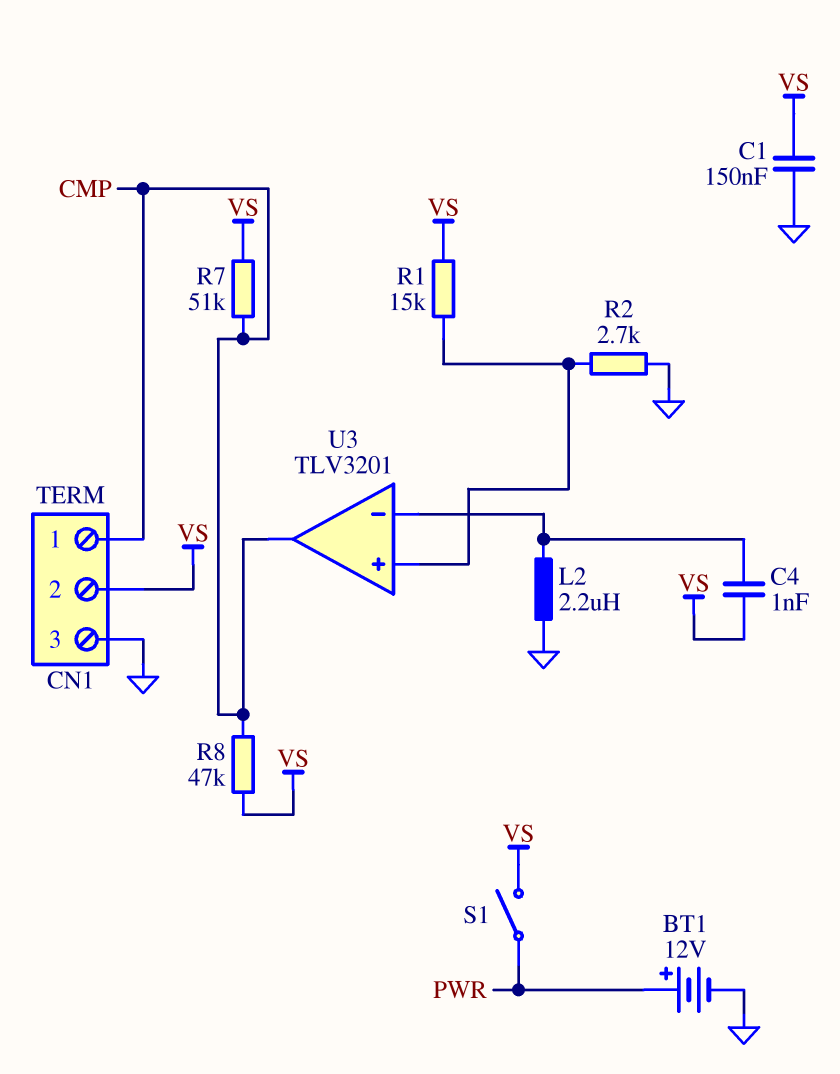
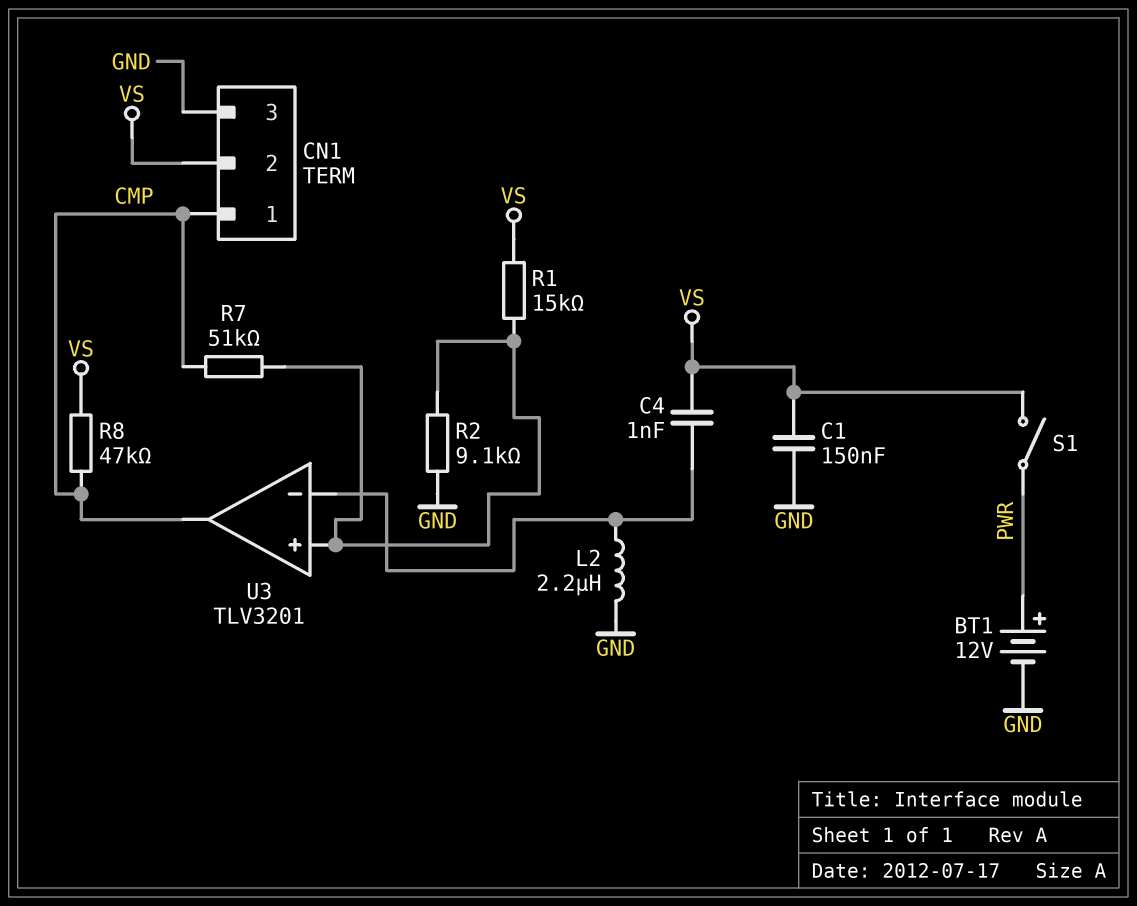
R2: 2.7k (GND, U3/in+) -> 9.1k (GND, U3/in+)
R7: 51k (CMP, VS) -> 51k (CMP, U3/in+)

